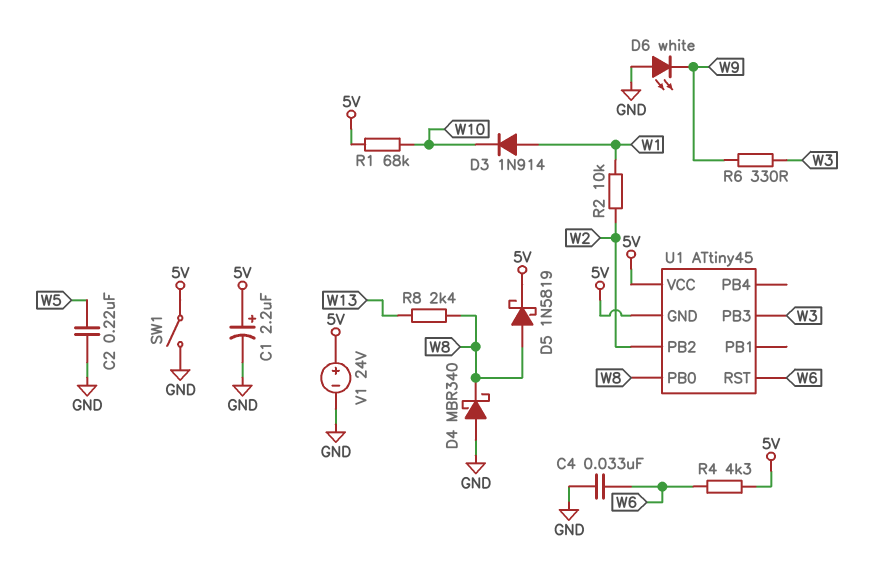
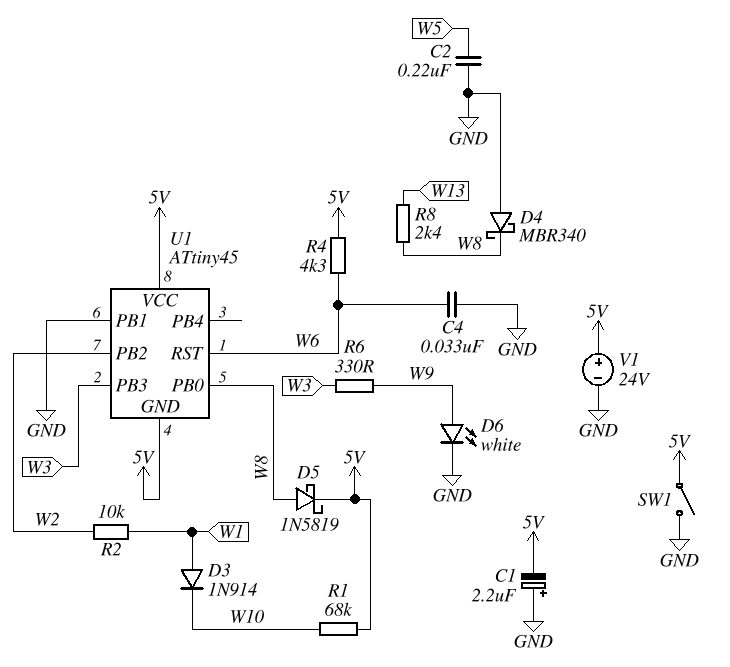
C1: 2.2uF (plus 5V, minus GND) -> 2.2uF (plus GND, minus 5V)
D6: LED white (A GND, K W9) -> LED white (A W9, K GND)
U1 pin PB1: none -> GND

